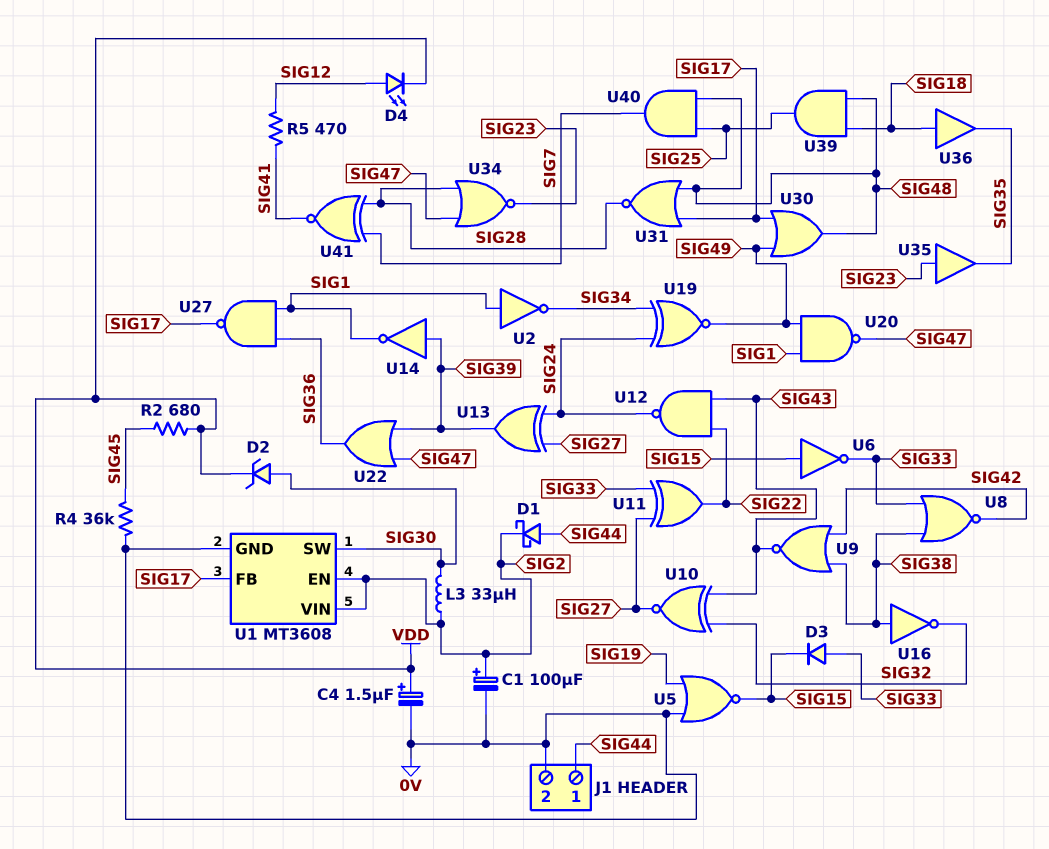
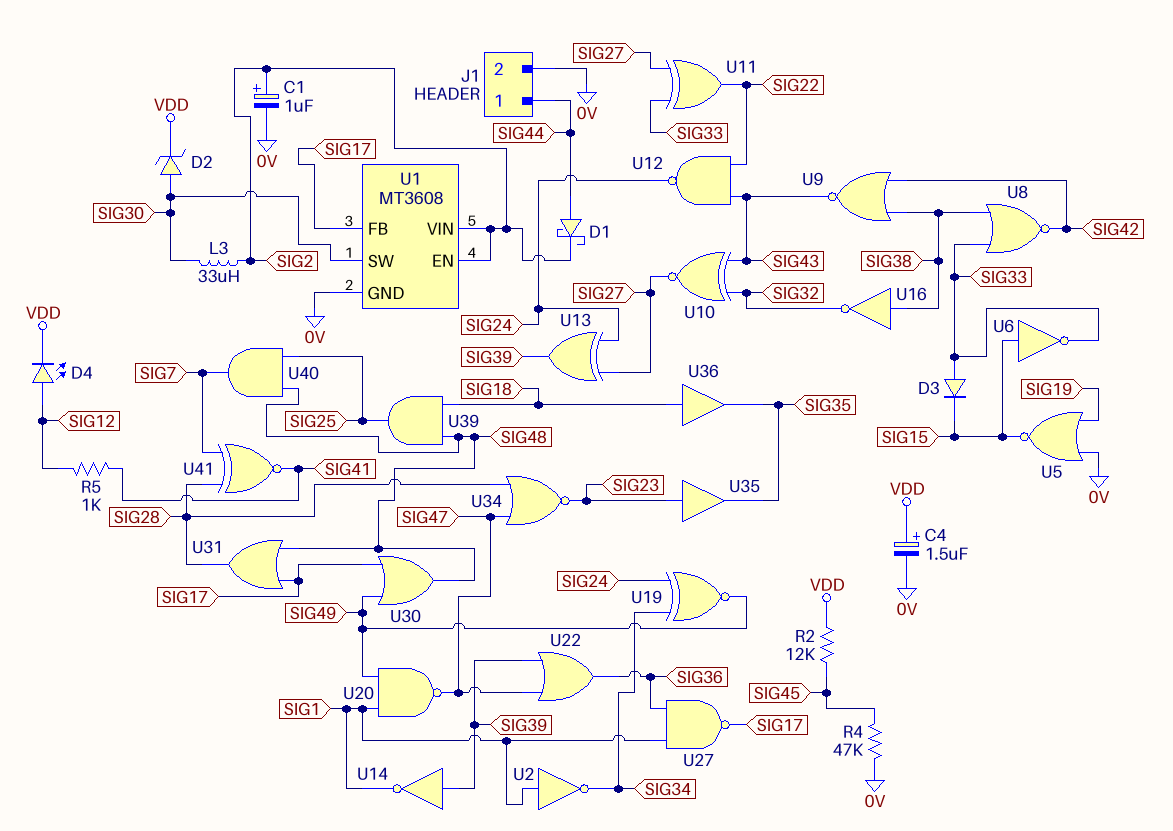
C1: 100uF (plus SIG2, minus 0V) -> 1uF (plus SIG2, minus 0V)
R2: 680 (SIG45, VDD) -> 12k (SIG45, VDD)
R4: 36k (0V, SIG45) -> 47k (0V, SIG45)
R5: 470 (SIG12, SIG41) -> 1k (SIG12, SIG41)
U31: NOR (in SIG17, in SIG48, out SIG28) -> OR (in SIG17, in SIG48, out SIG28)

